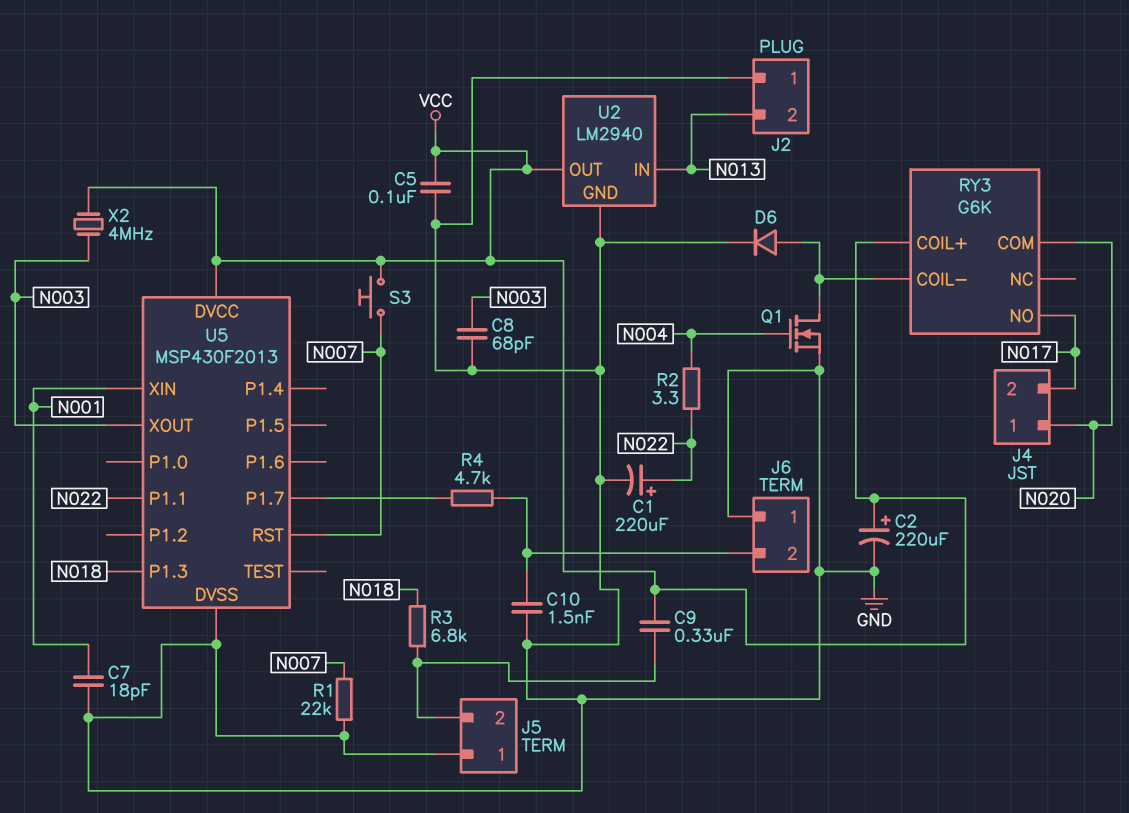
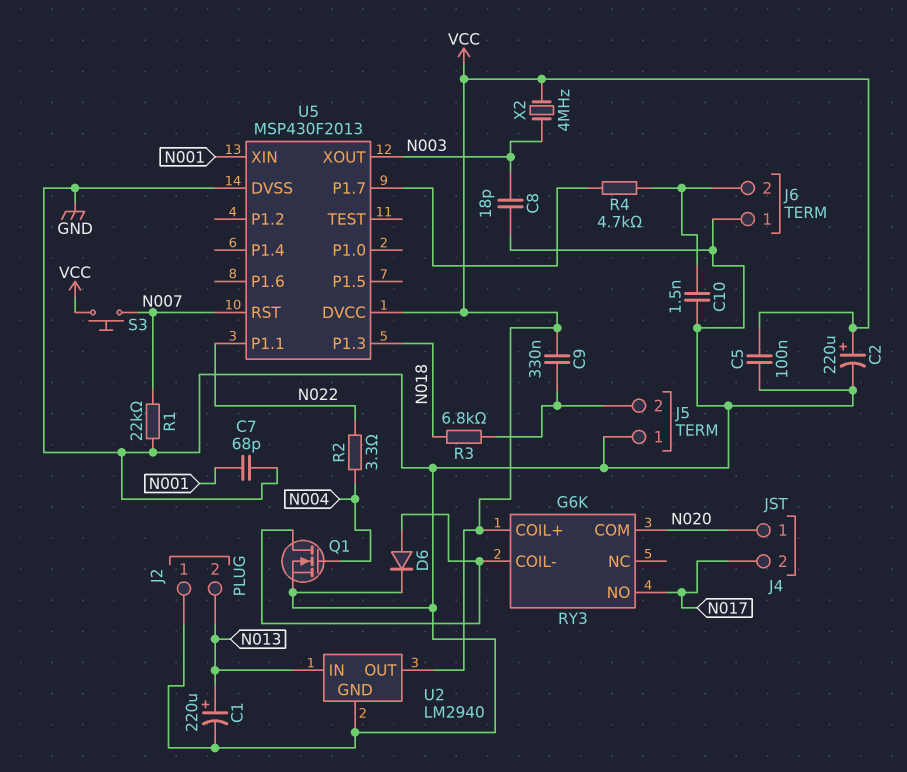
C1: 220uF (plus N022, minus GND) -> 220uF (plus N013, minus GND)
C7: 18pF (GND, N001) -> 68pF (GND, N001)
C8: 68pF (GND, N003) -> 18pF (GND, N003)

